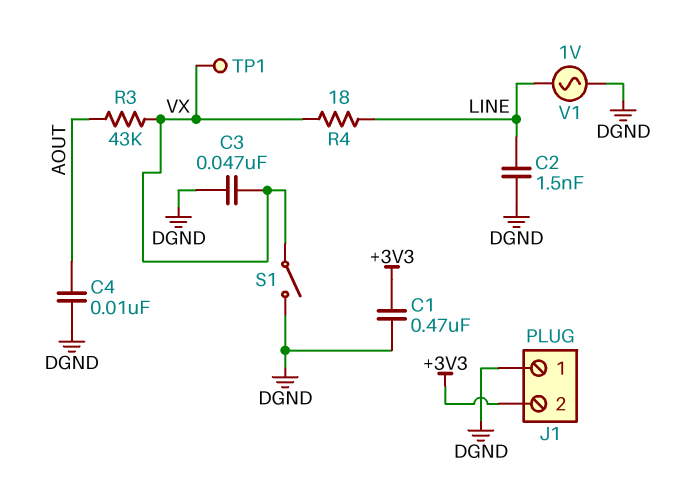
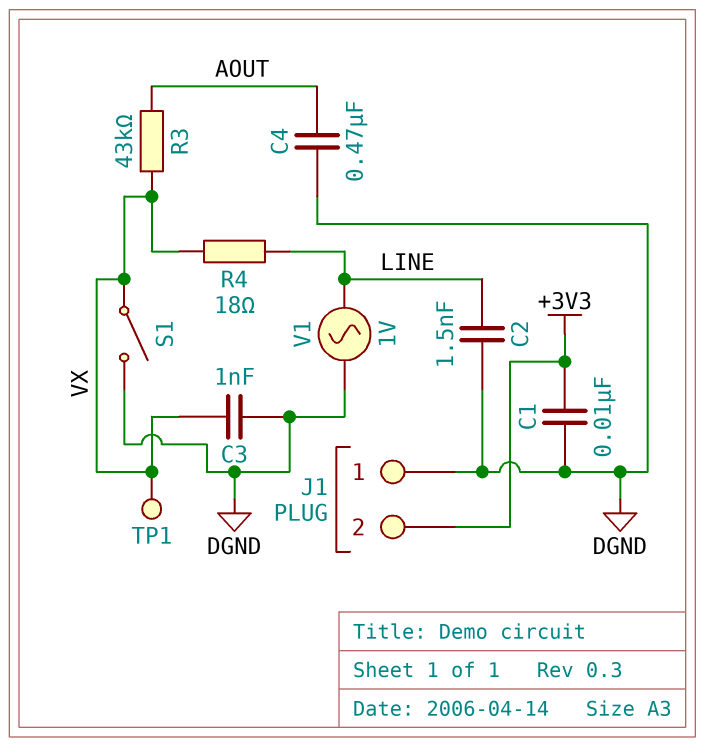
C1: 470nF (+3V3, DGND) -> 10nF (+3V3, DGND)
C3: 47nF (DGND, VX) -> 1nF (DGND, VX)
C4: 10nF (AOUT, DGND) -> 470nF (AOUT, DGND)

